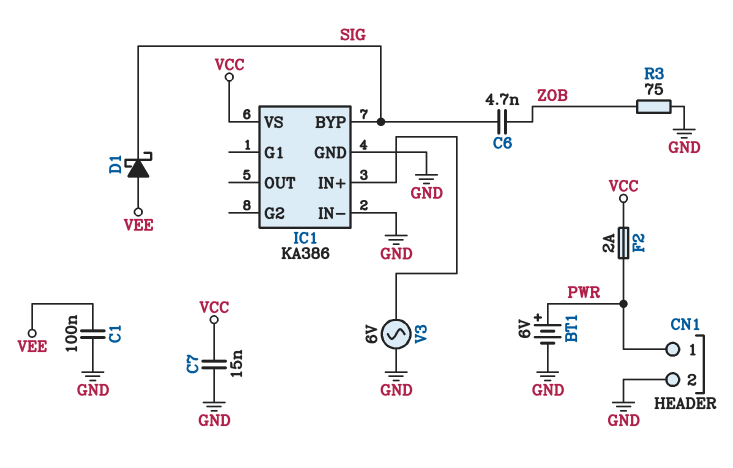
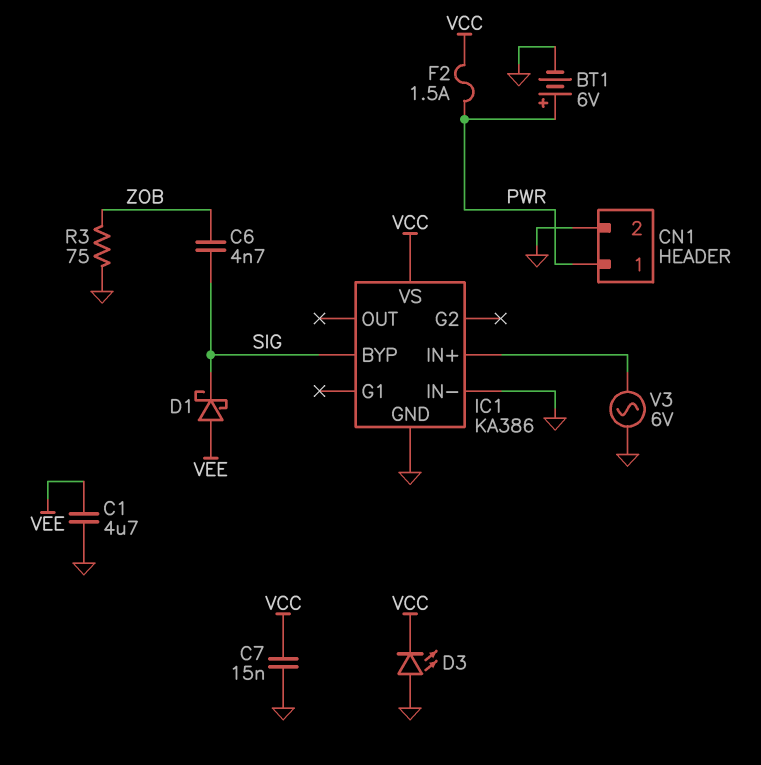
C1: 100nF (GND, VEE) -> 4.7uF (GND, VEE)
D3: none -> LED (A GND, K VCC)
F2: 2A (PWR, VCC) -> 1.5A (PWR, VCC)

